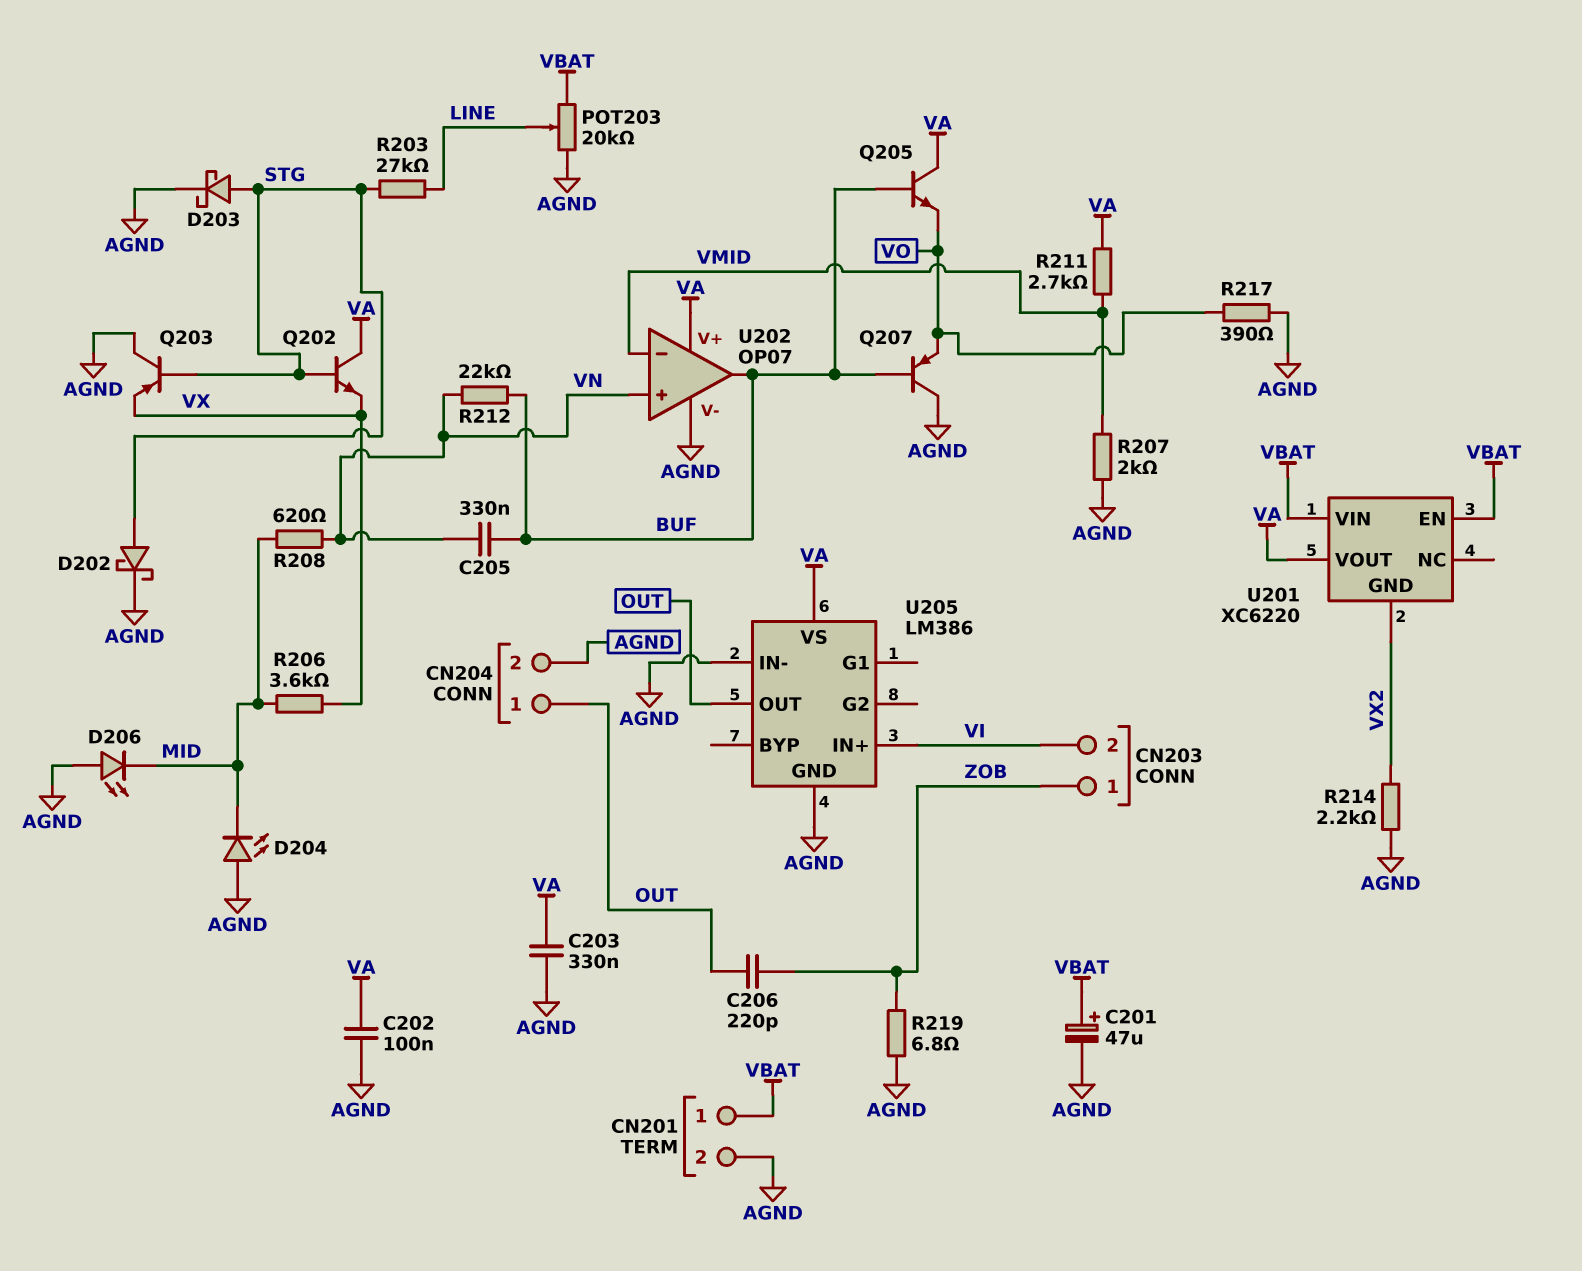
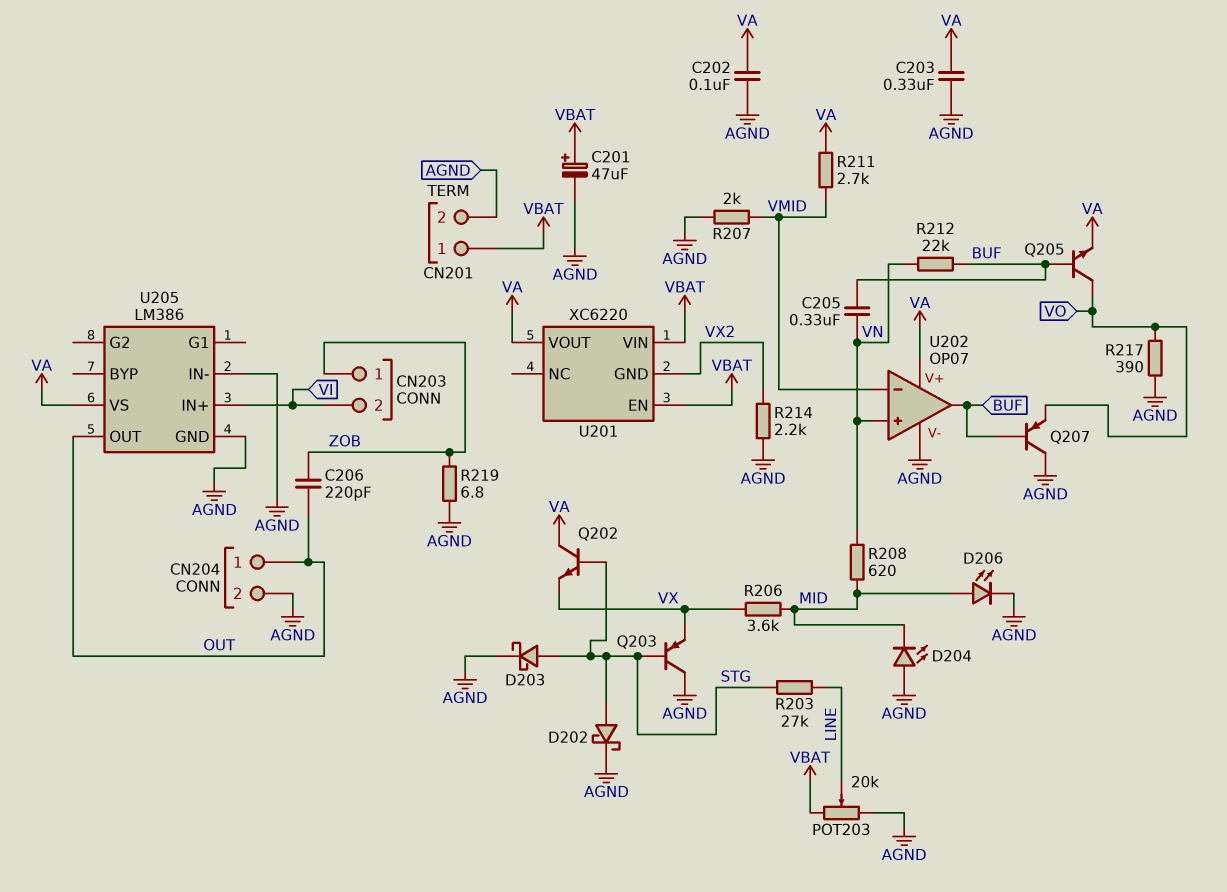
D206: LED (A AGND, K MID) -> LED (A MID, K AGND)
Q205: NPN (B BUF, C VA, E VO) -> NPN (B BUF, C VO, E VA)

